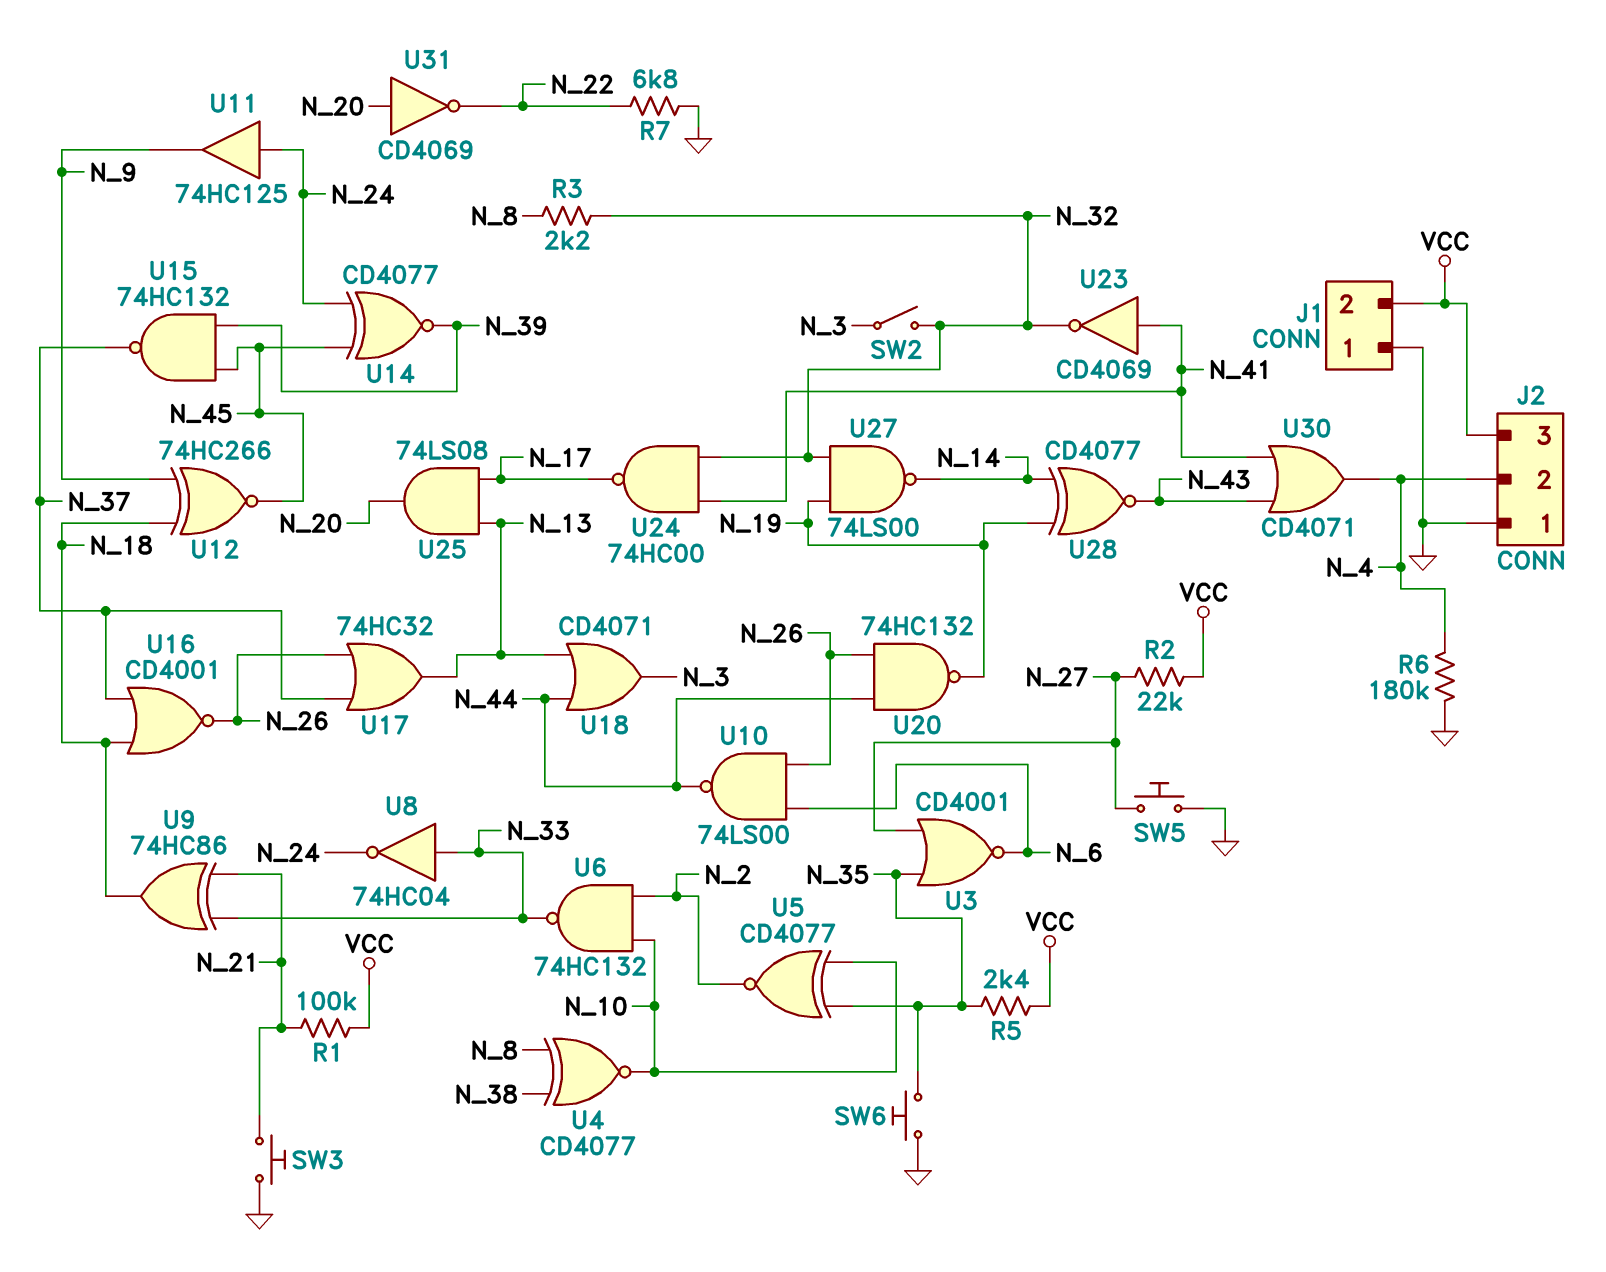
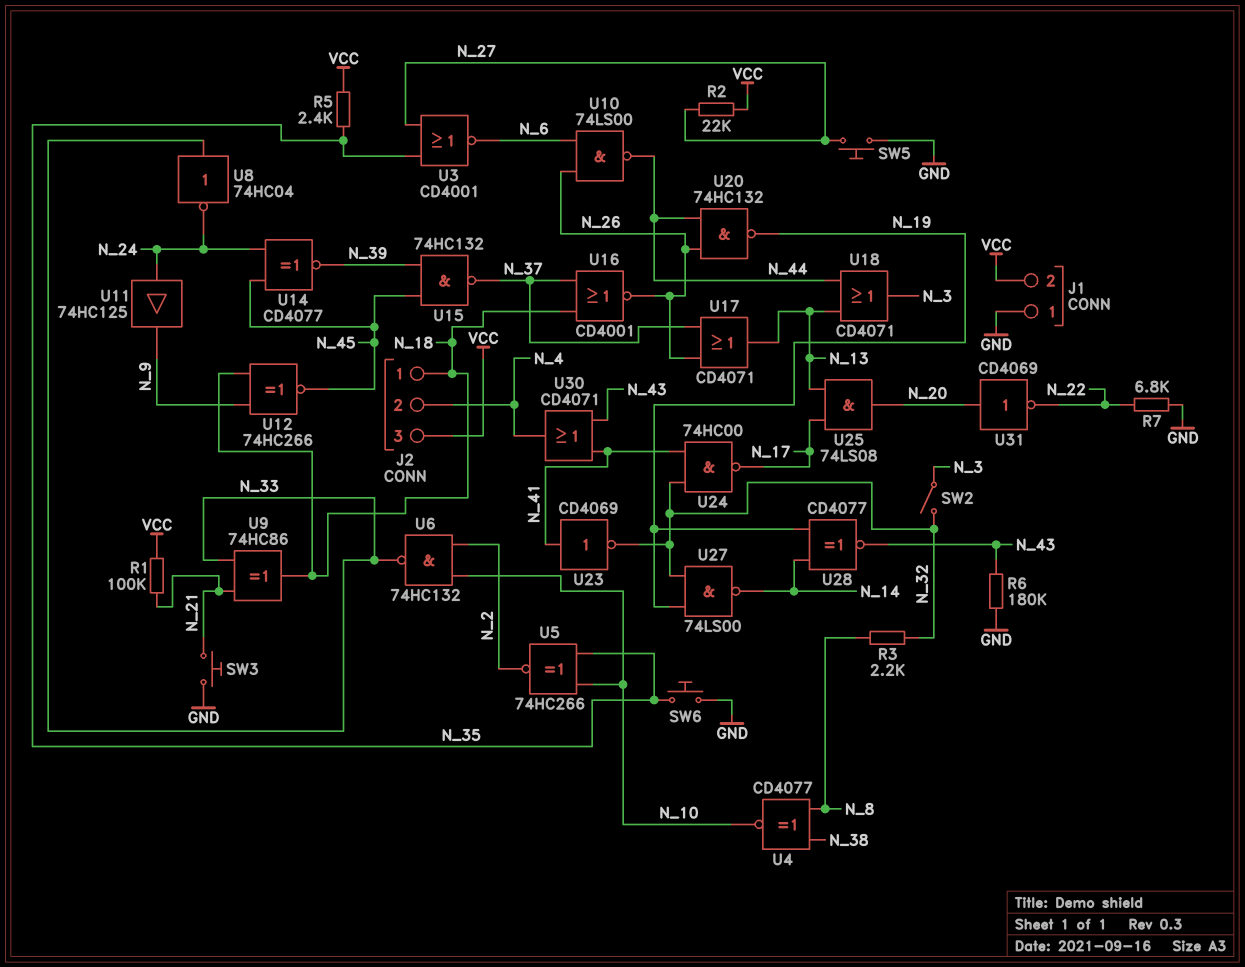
J2 pin 1: GND -> N_18
R6: 180k (GND, N_4) -> 180k (GND, N_43)
U5: XNOR CD4077 (in N_10, in N_35, out N_2) -> XNOR 74HC266 (in N_10, in N_35, out N_2)
U17: OR 74HC32 (in N_26, in N_37, out N_13) -> OR CD4071 (in N_26, in N_37, out N_13)

